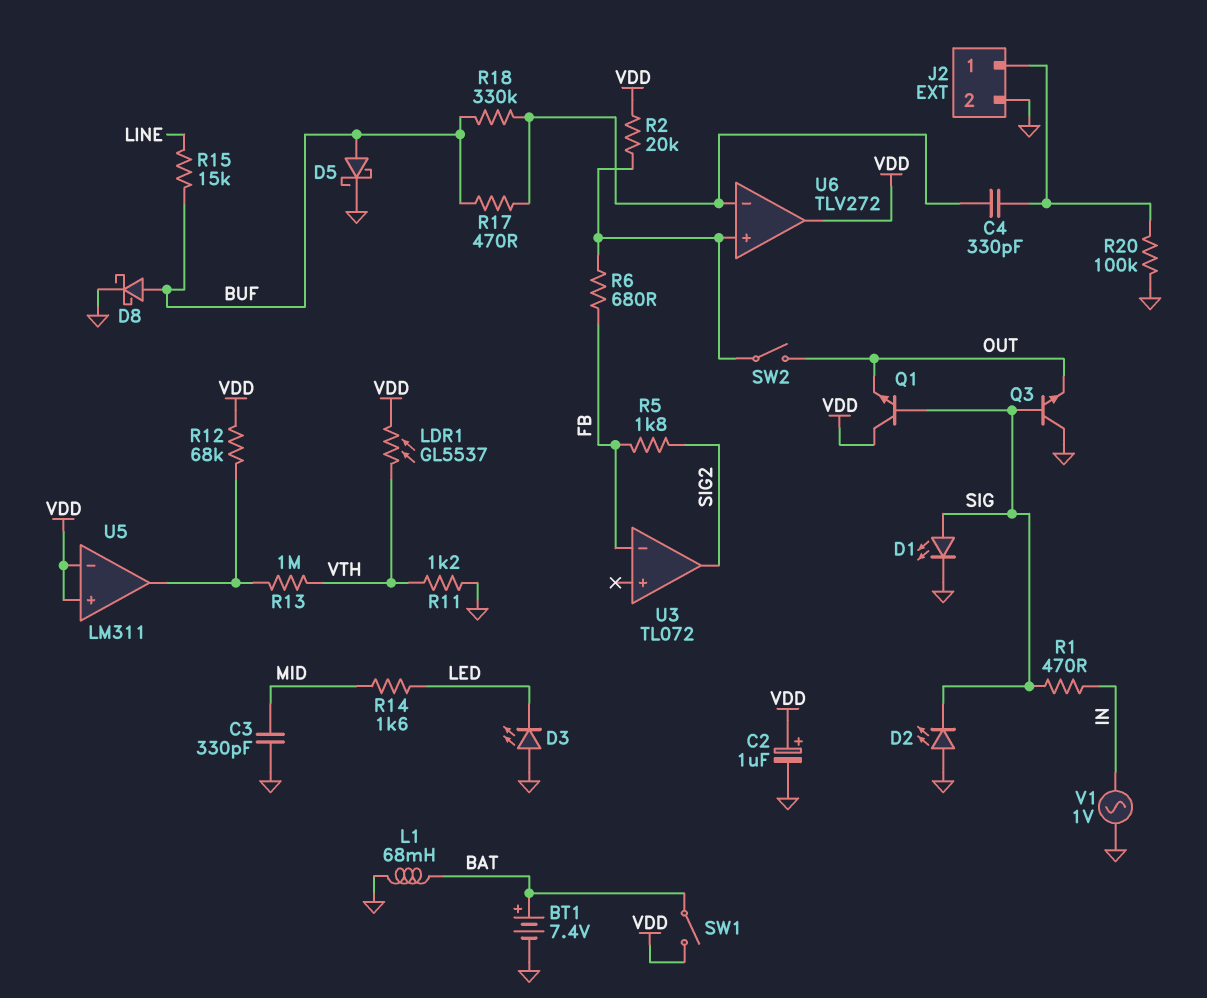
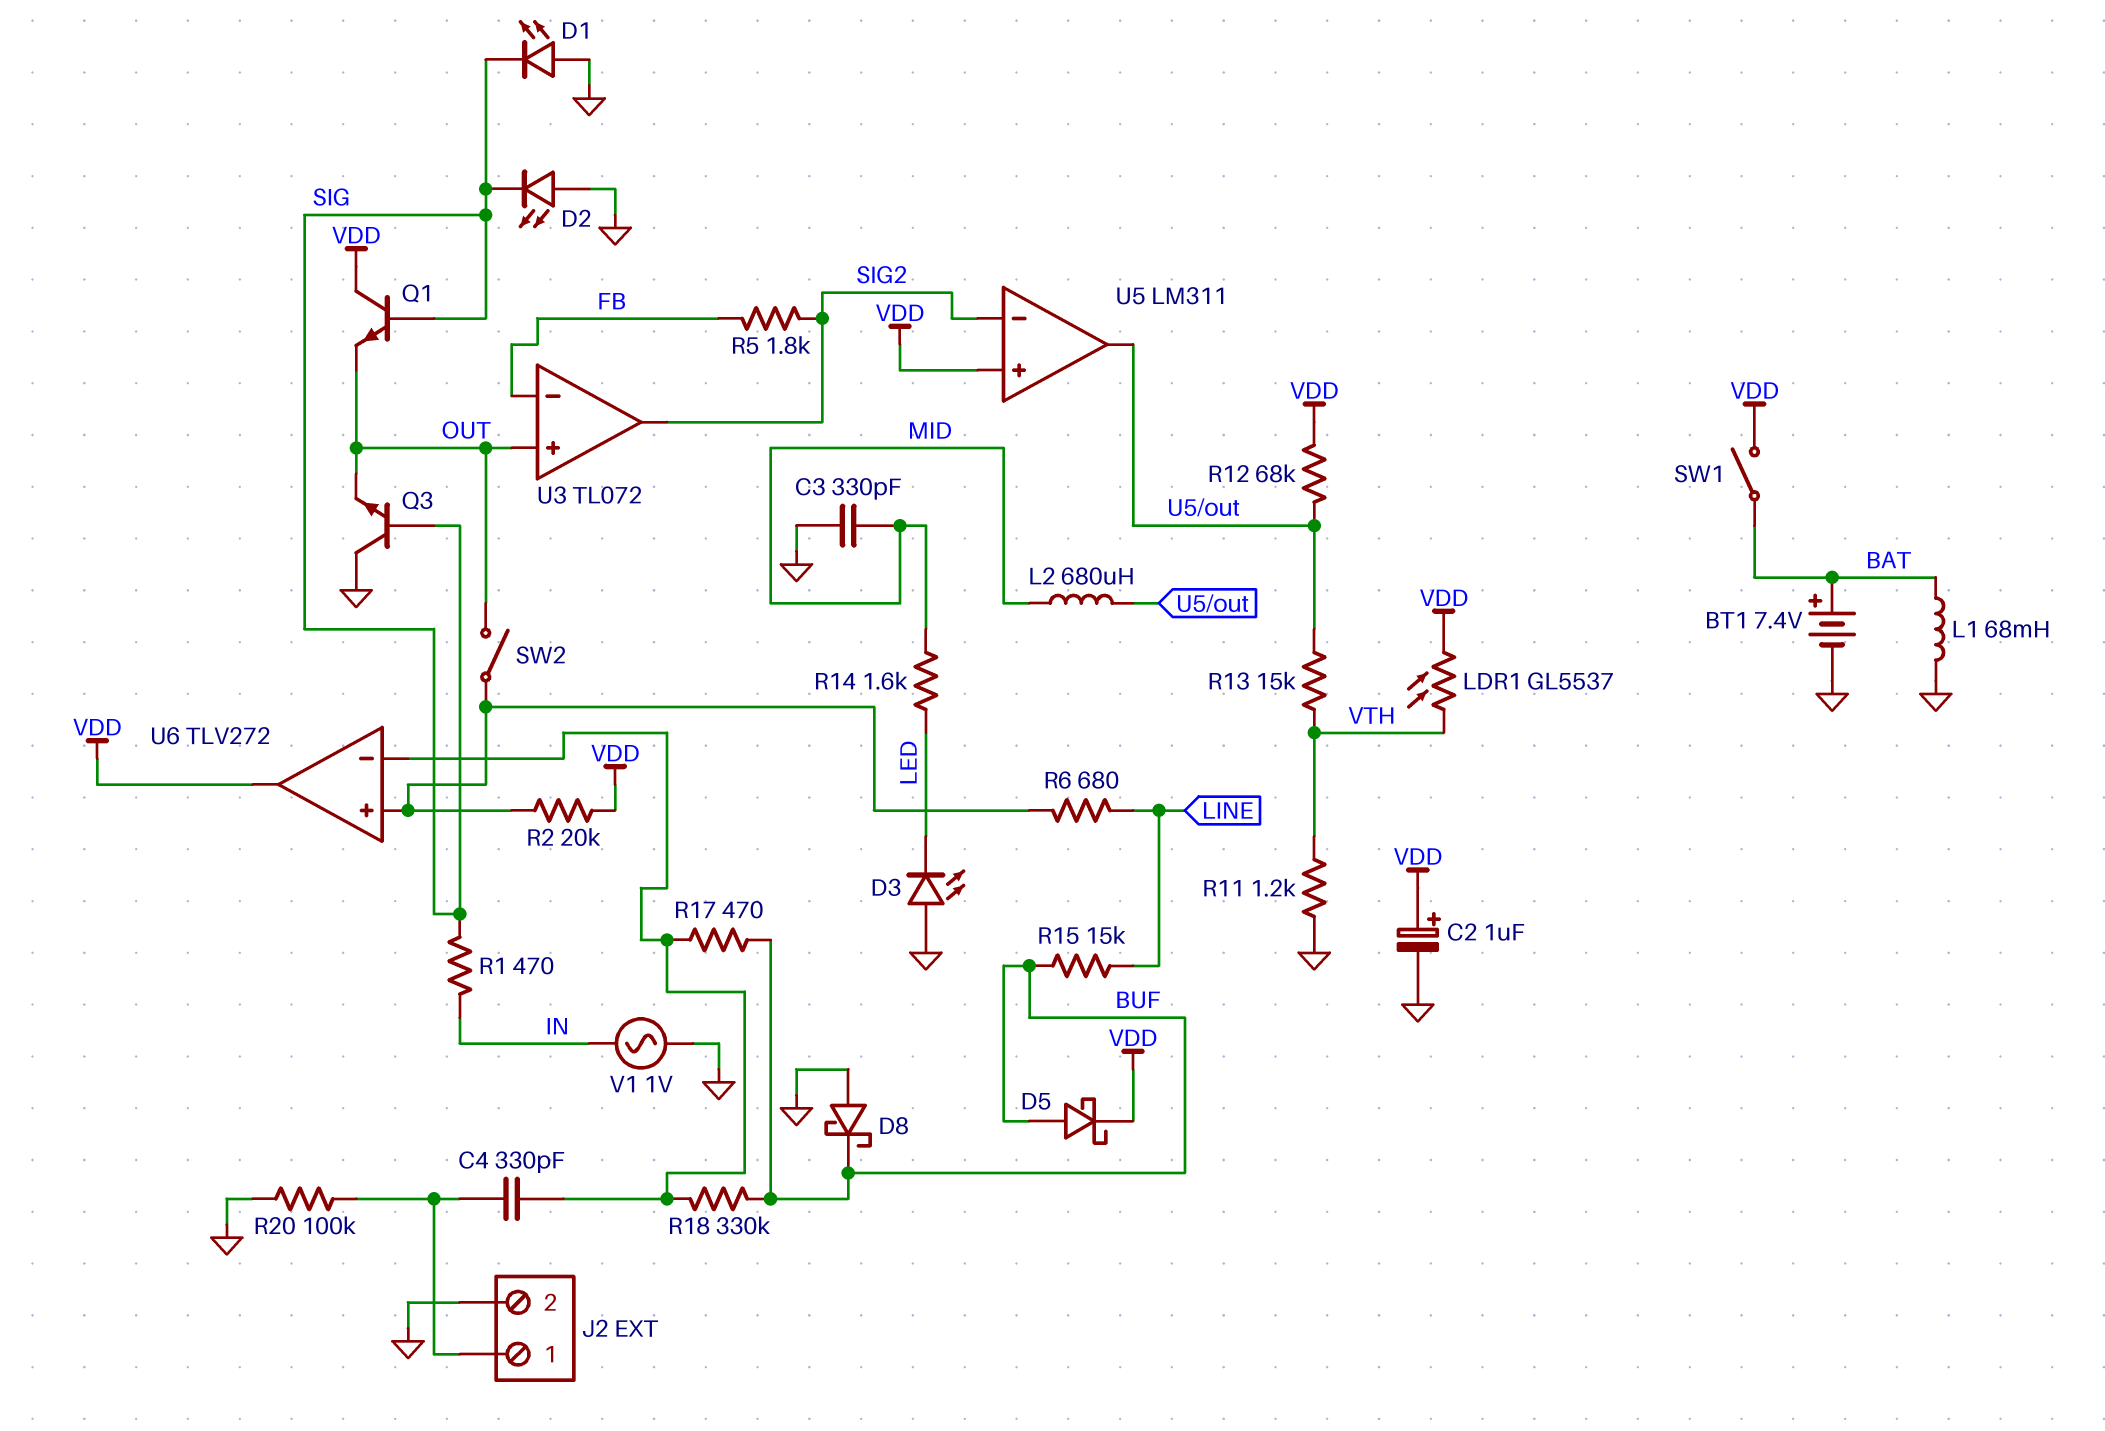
D1: LED (A SIG, K GND) -> LED (A GND, K SIG)
D5: schottky (A BUF, K GND) -> schottky (A BUF, K VDD)
D8: schottky (A BUF, K GND) -> schottky (A GND, K BUF)
L2: none -> 680uH (MID, U5/out)
R6: 680 (FB, U6/in+) -> 680 (LINE, U6/in+)
R13: 1M (U5/out, VTH) -> 15k (U5/out, VTH)
U3 pin in+: none -> OUT
U5 pin in-: VDD -> SIG2

